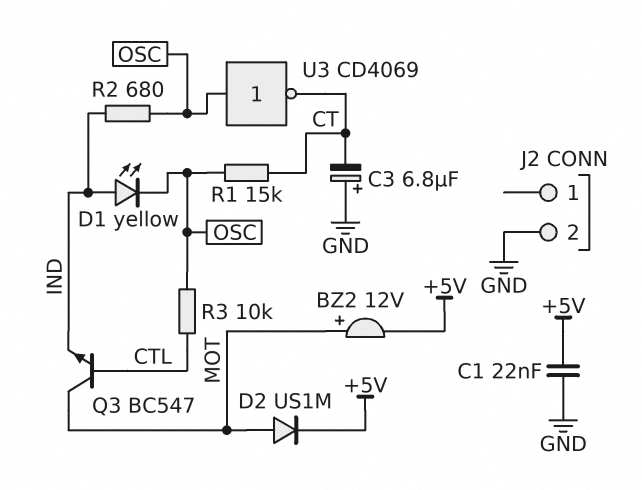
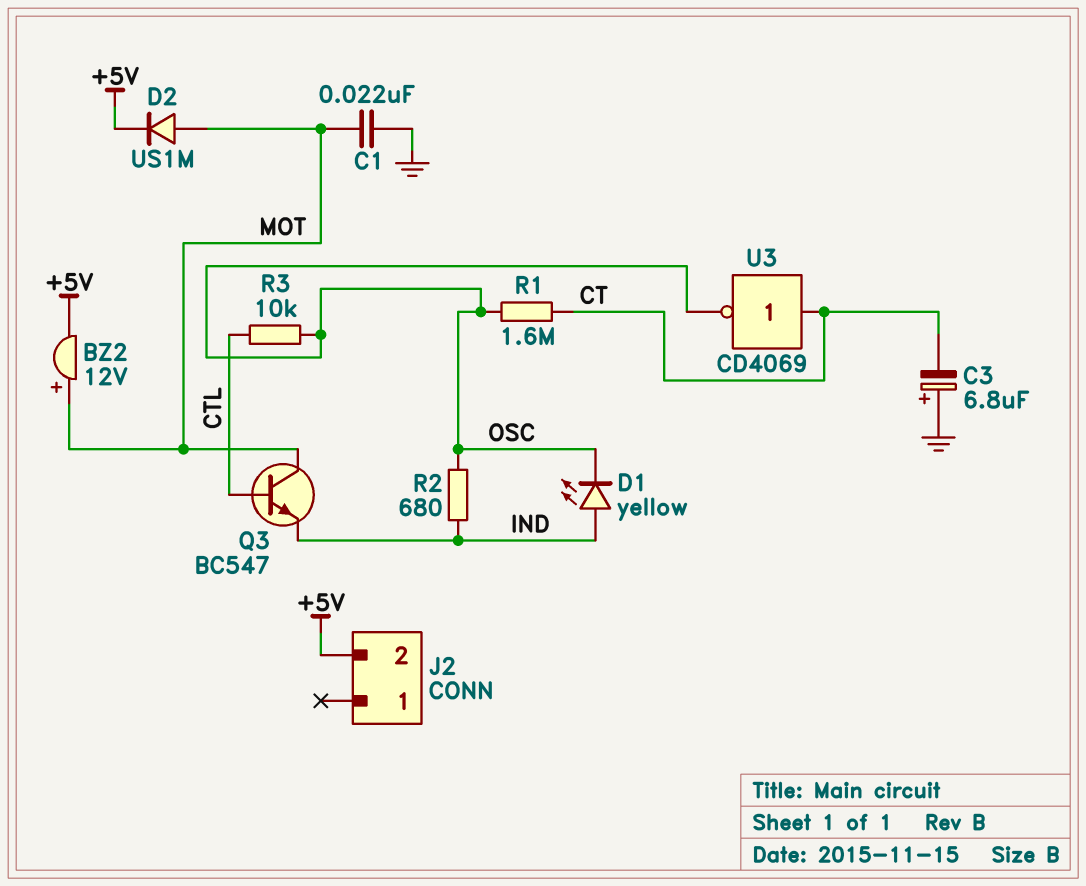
C1: 22nF (+5V, GND) -> 22nF (GND, MOT)
J2 pin 2: GND -> +5V
R1: 15k (CT, OSC) -> 1.6M (CT, OSC)
U3: NOT CD4069 (in OSC, out CT) -> NOT CD4069 (in CT, out OSC)

